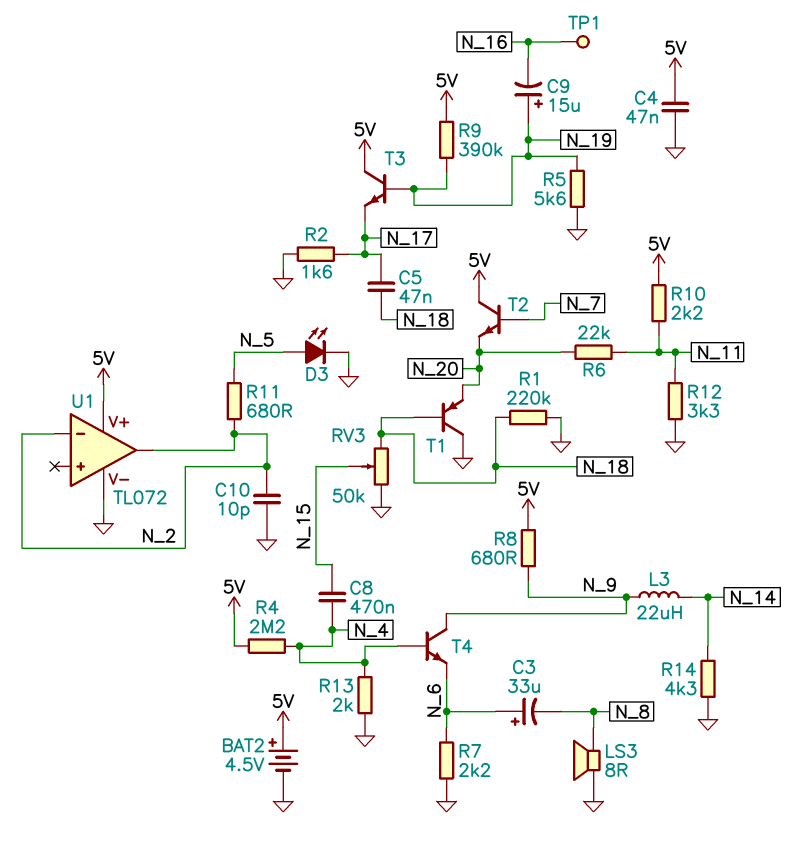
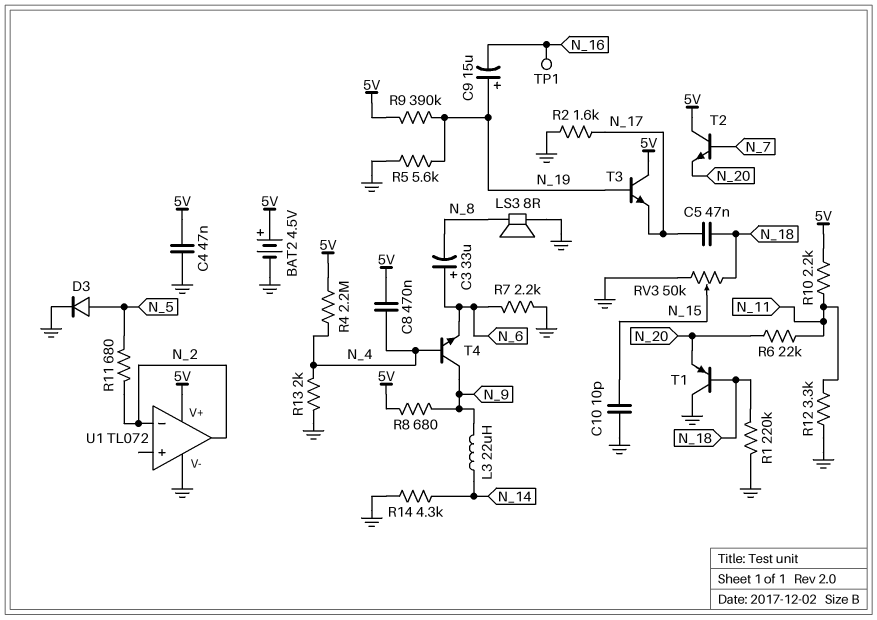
C8: 470nF (N_4, N_15) -> 470nF (5V, N_4)
C10: 10pF (GND, N_2) -> 10pF (GND, N_15)
D3: LED (A N_5, K GND) -> diode (A N_5, K GND)

